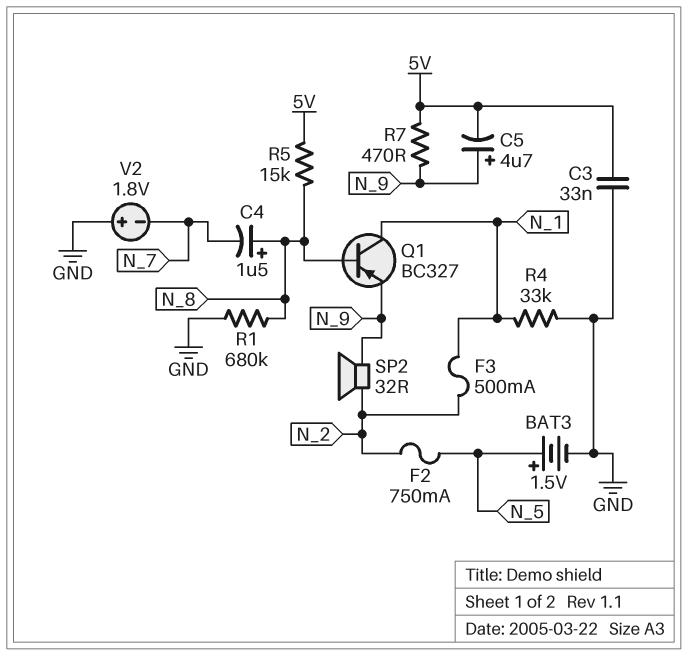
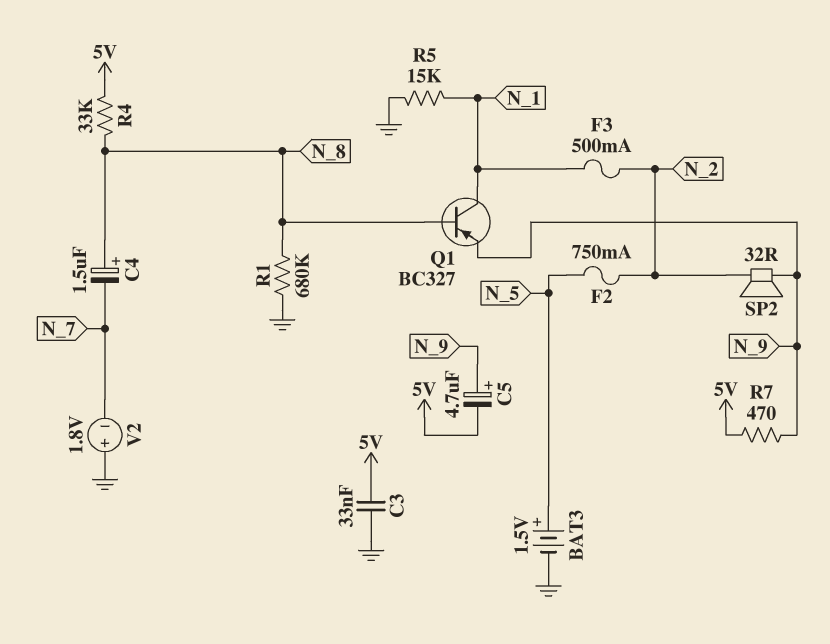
R4: 33k (GND, N_1) -> 33k (5V, N_8)
R5: 15k (5V, N_8) -> 15k (GND, N_1)

